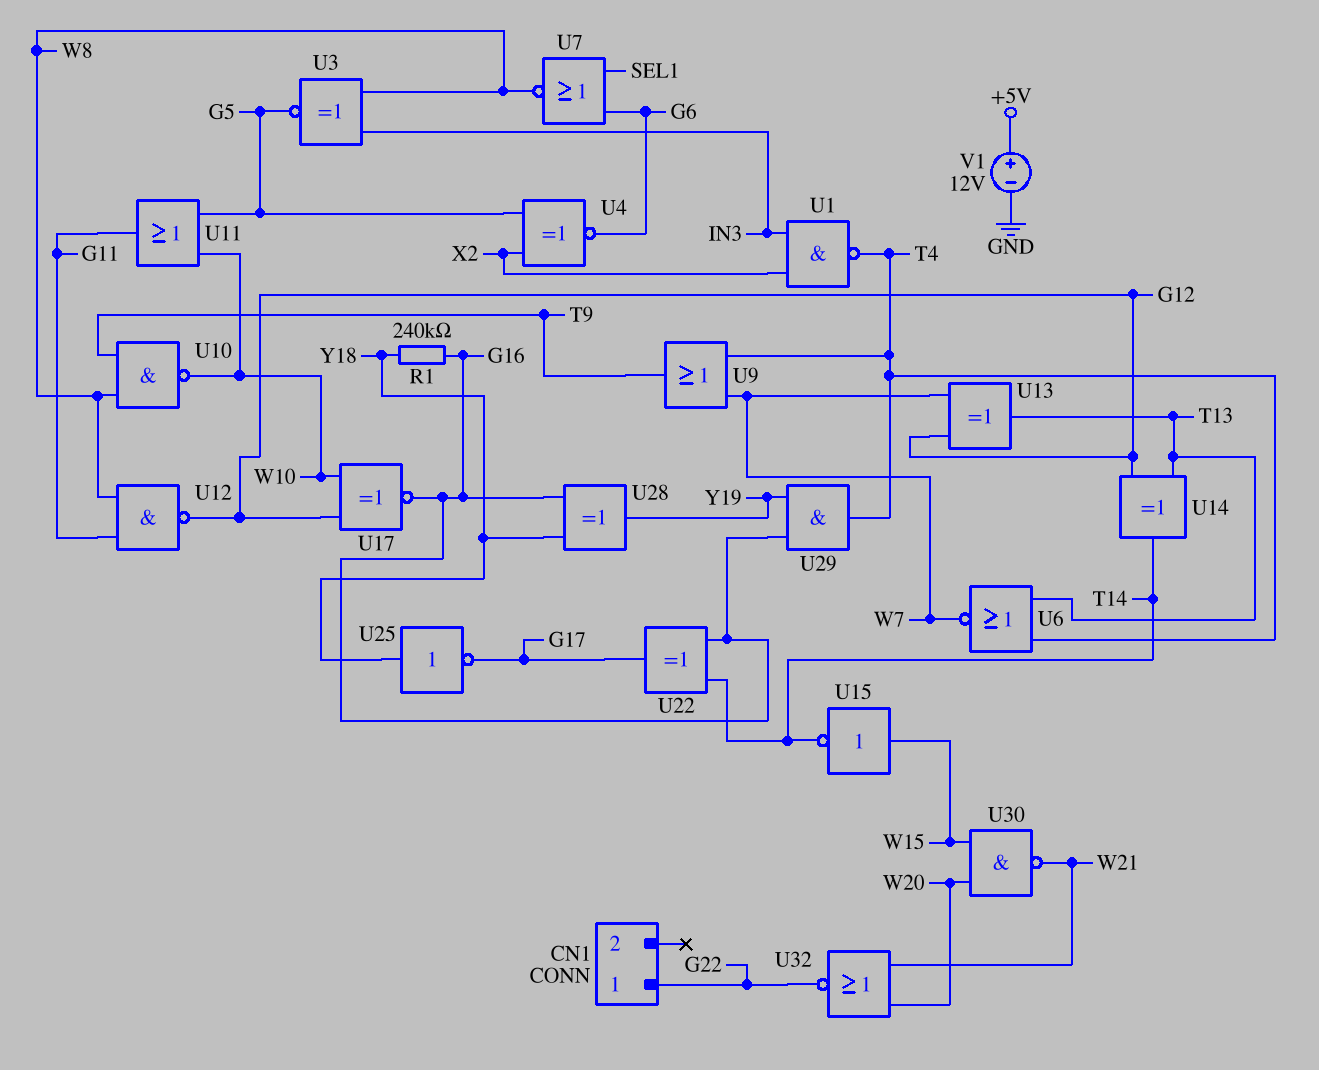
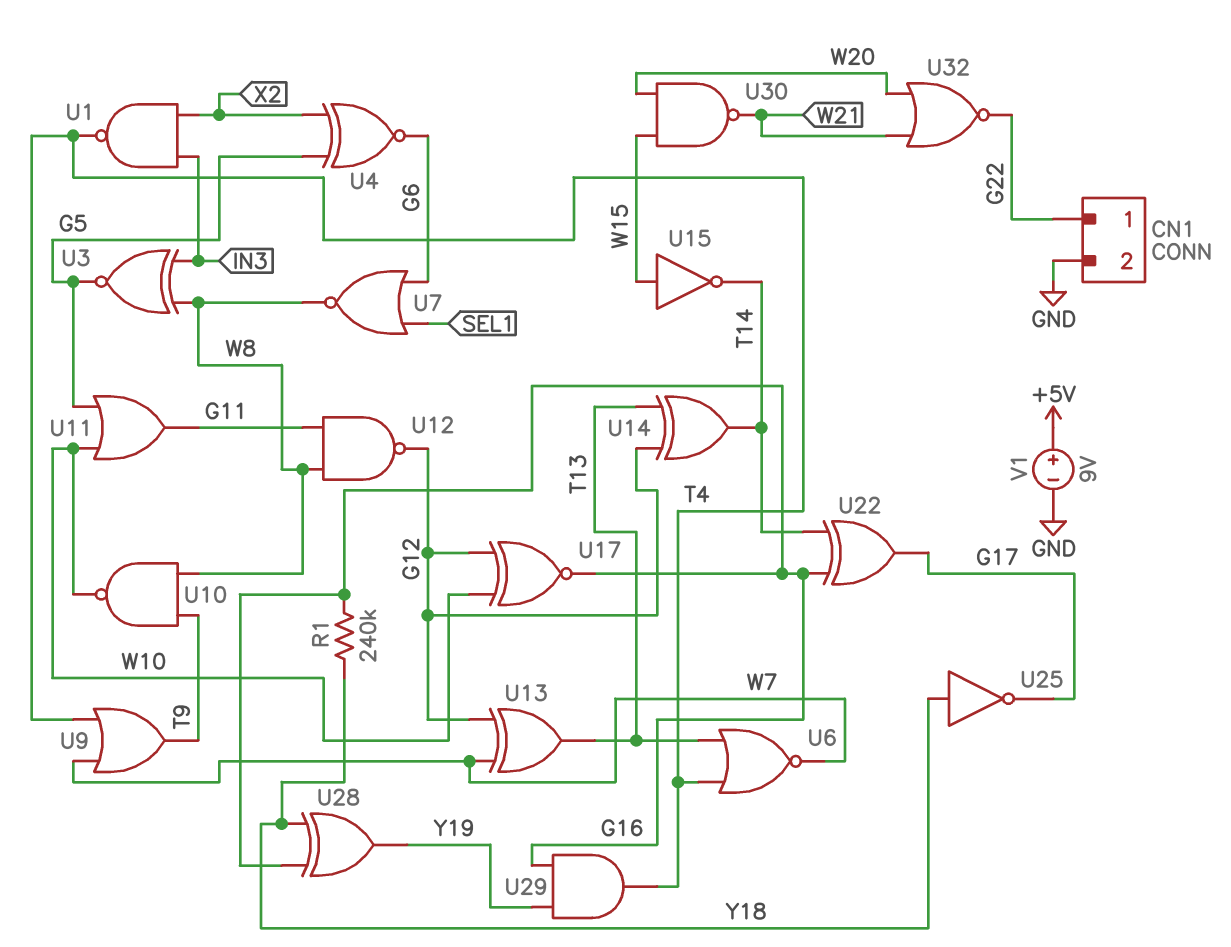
CN1 pin 2: none -> GND
V1: 12V (plus +5V, minus GND) -> 9V (plus +5V, minus GND)

